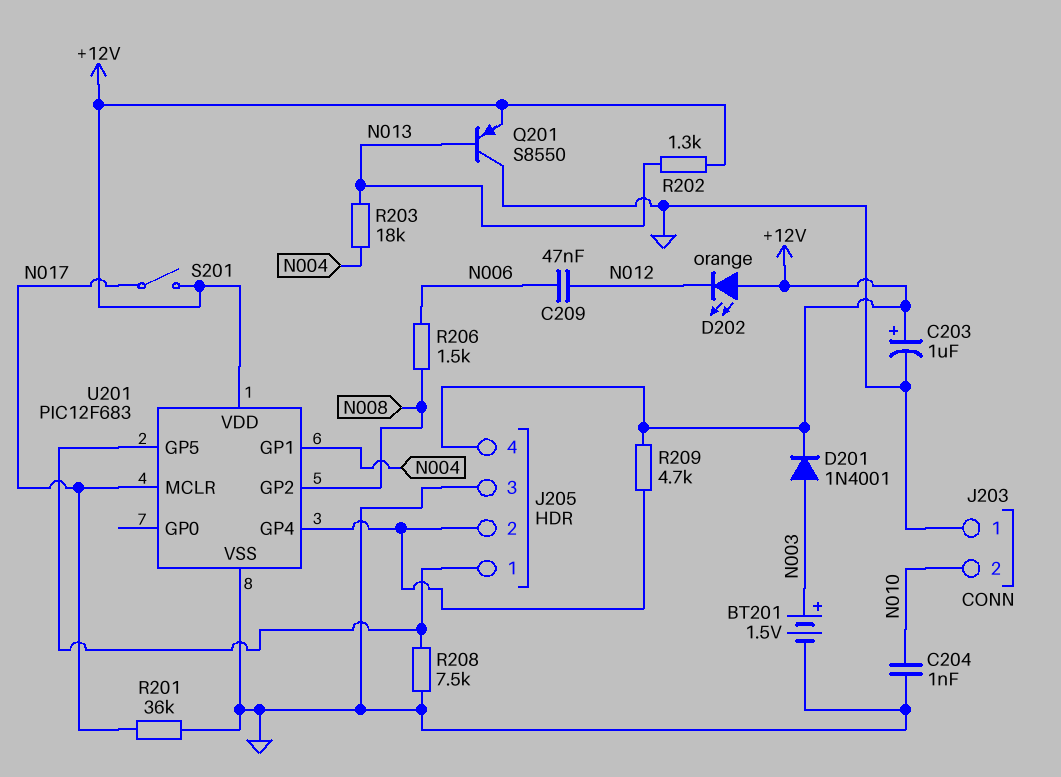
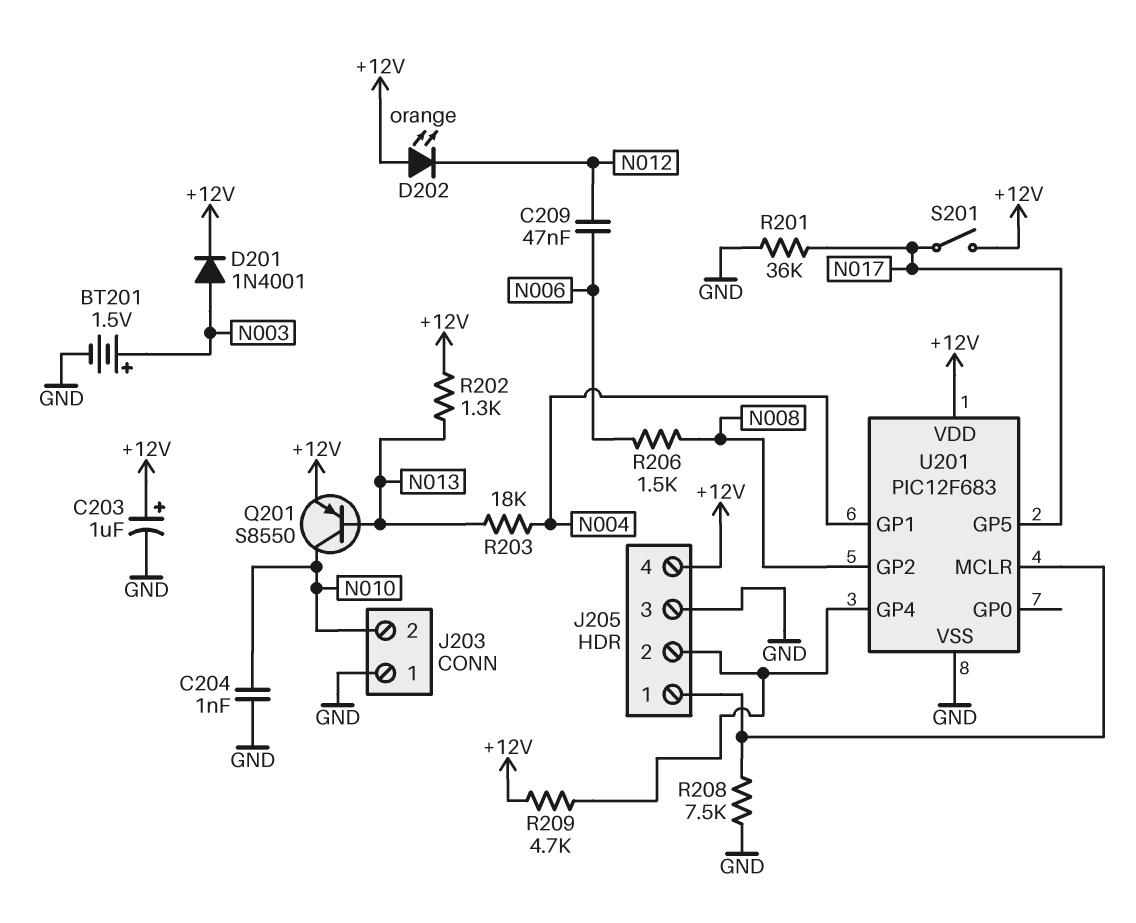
Q201: PNP S8550 (B N013, C GND, E +12V) -> PNP S8550 (B N013, C N010, E +12V)
U201 pin GP5: J205/1 -> N017
U201 pin MCLR: N017 -> J205/1

